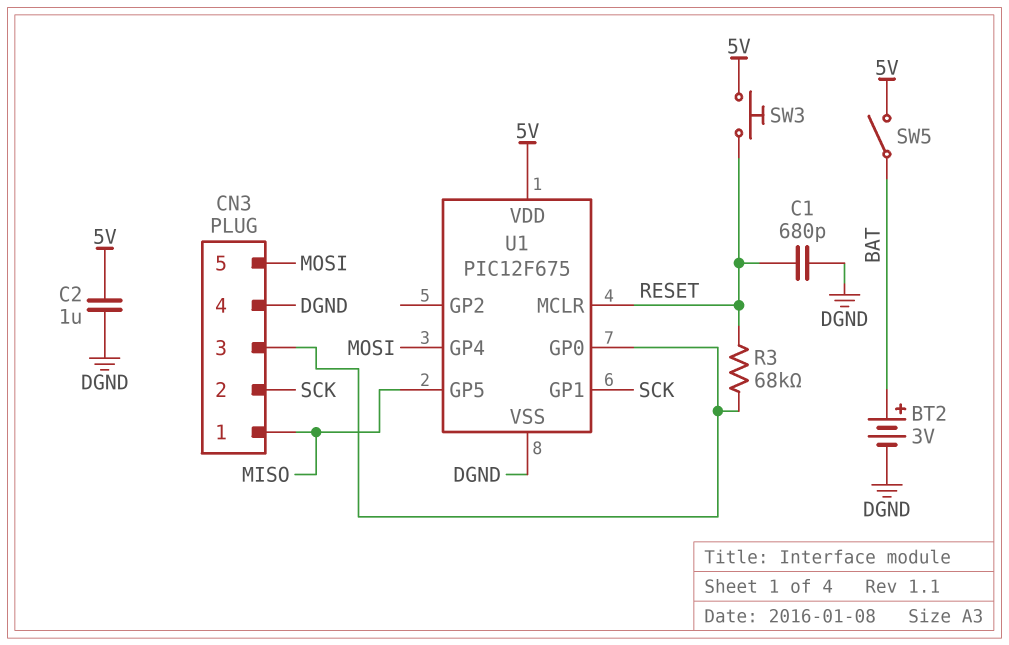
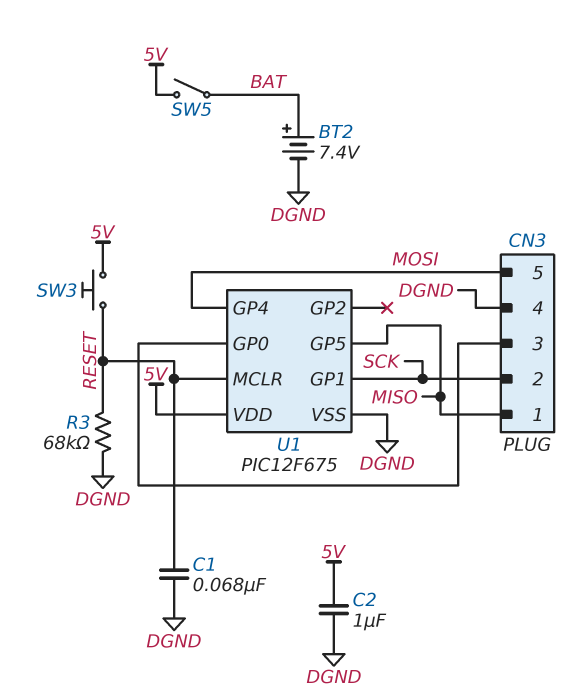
BT2: 3V (plus BAT, minus DGND) -> 7.4V (plus BAT, minus DGND)
C1: 680pF (DGND, RESET) -> 68nF (DGND, RESET)
R3: 68k (CN3/3, RESET) -> 68k (DGND, RESET)

